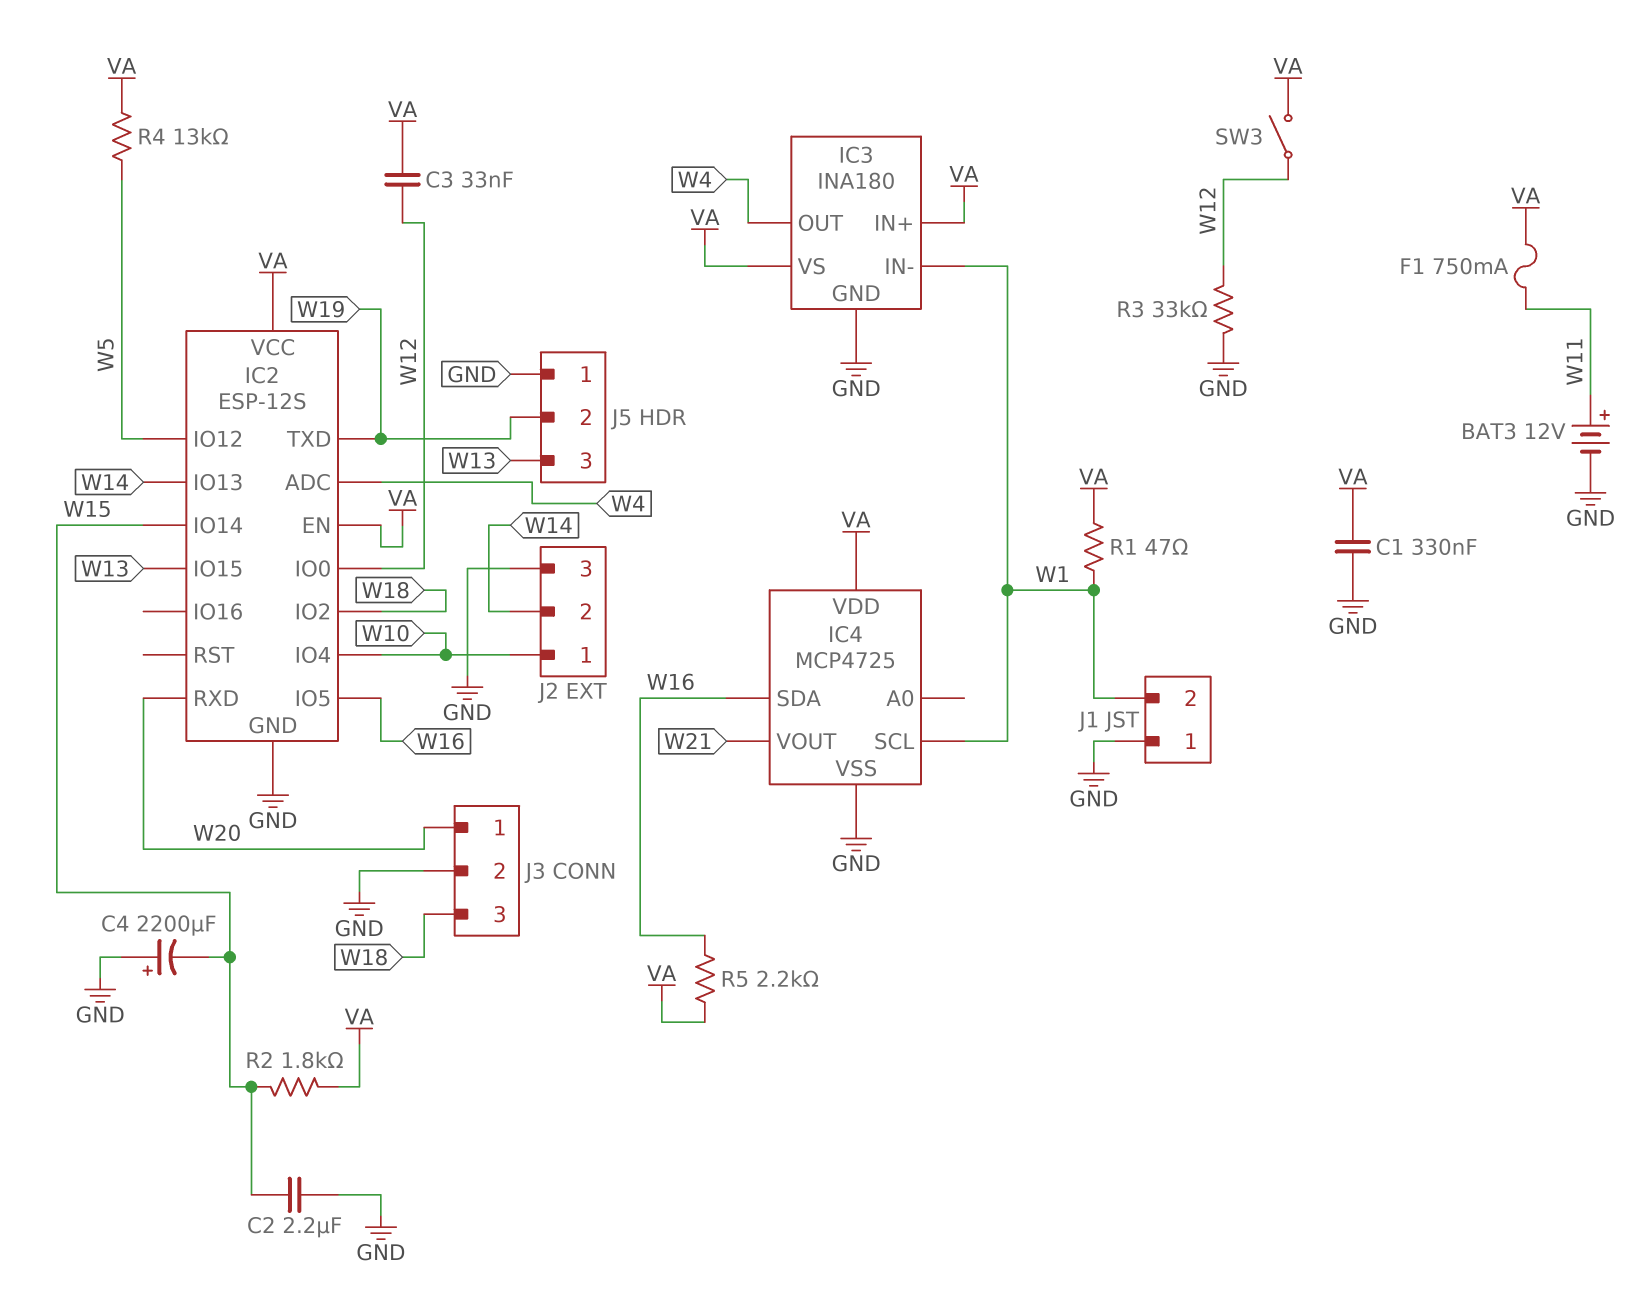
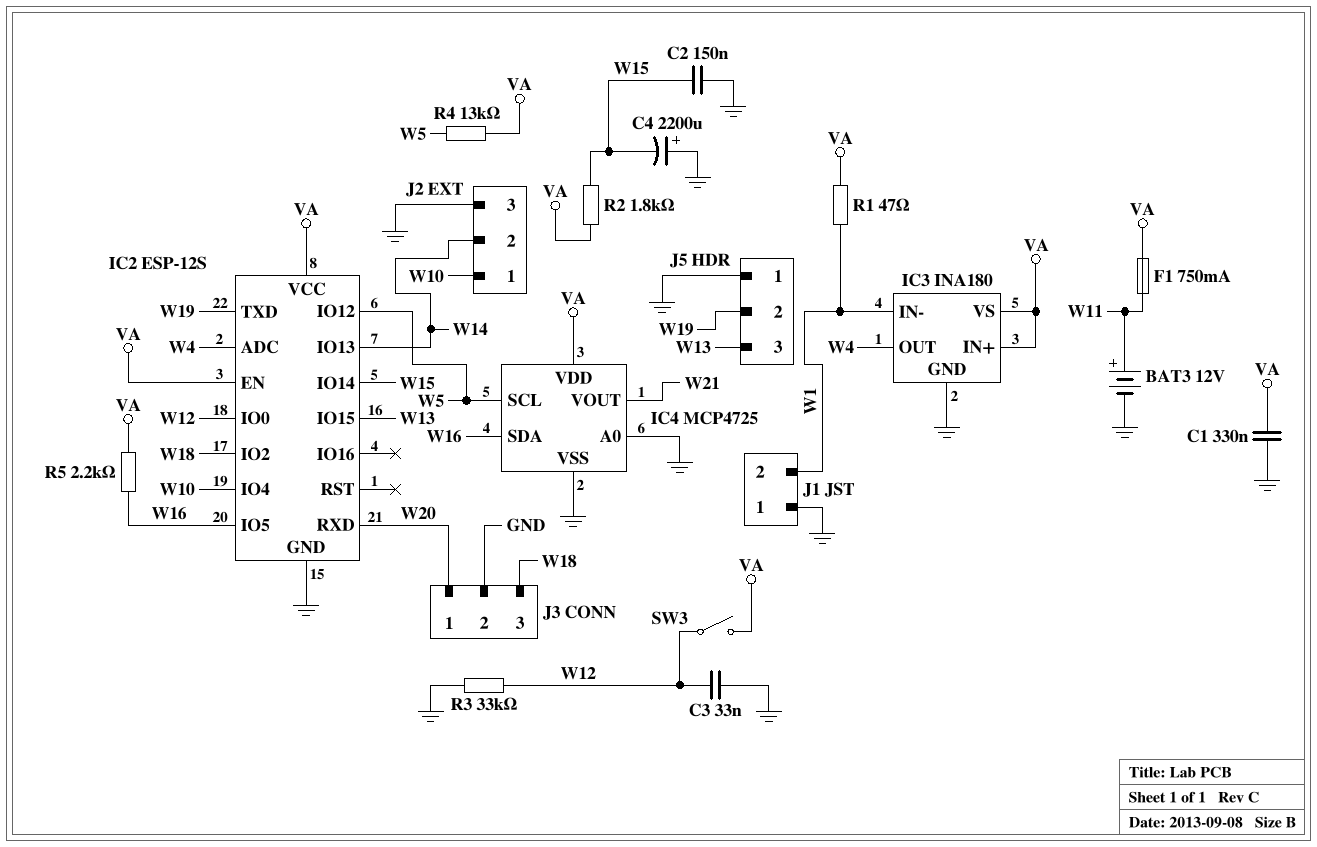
C2: 2.2uF (GND, W15) -> 150nF (GND, W15)
C3: 33nF (VA, W12) -> 33nF (GND, W12)
IC4 pin A0: none -> GND
IC4 pin SCL: W1 -> W5

